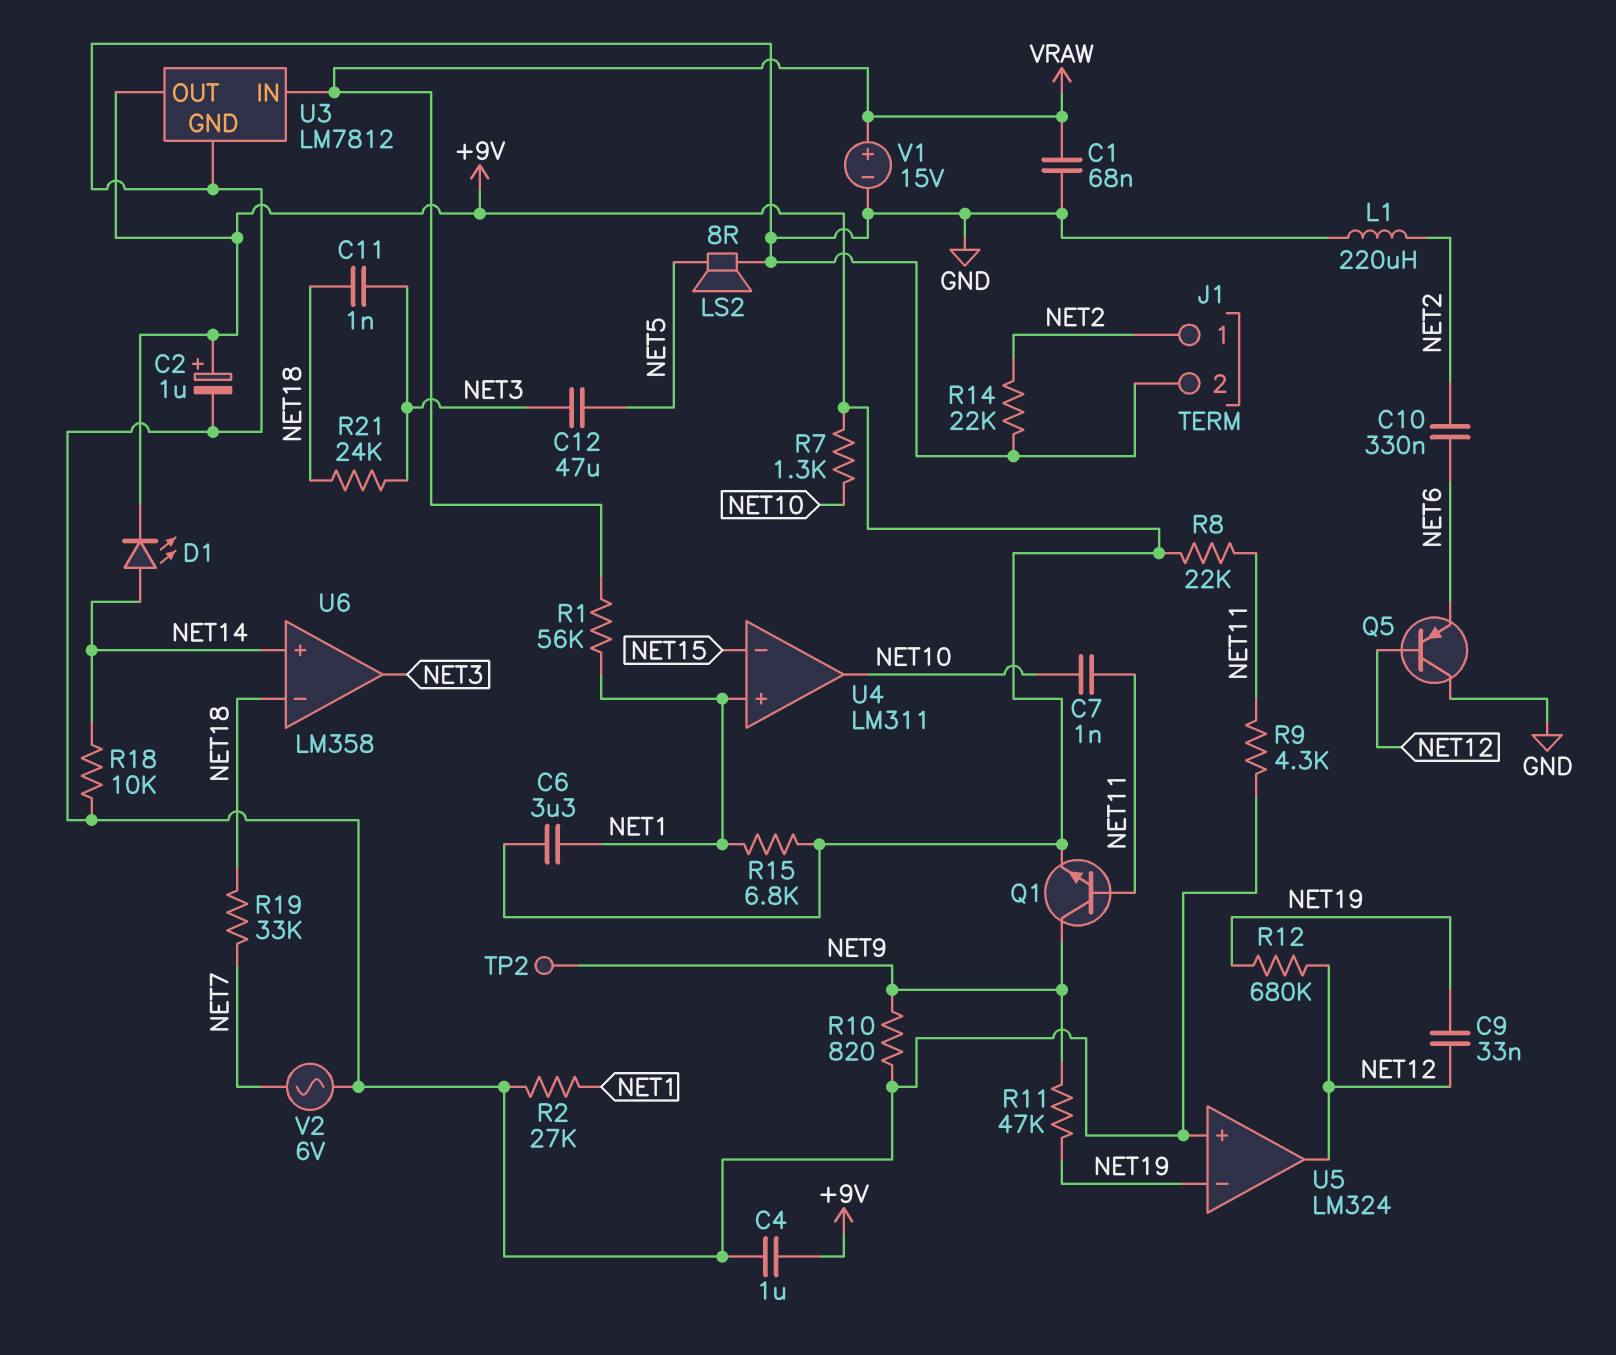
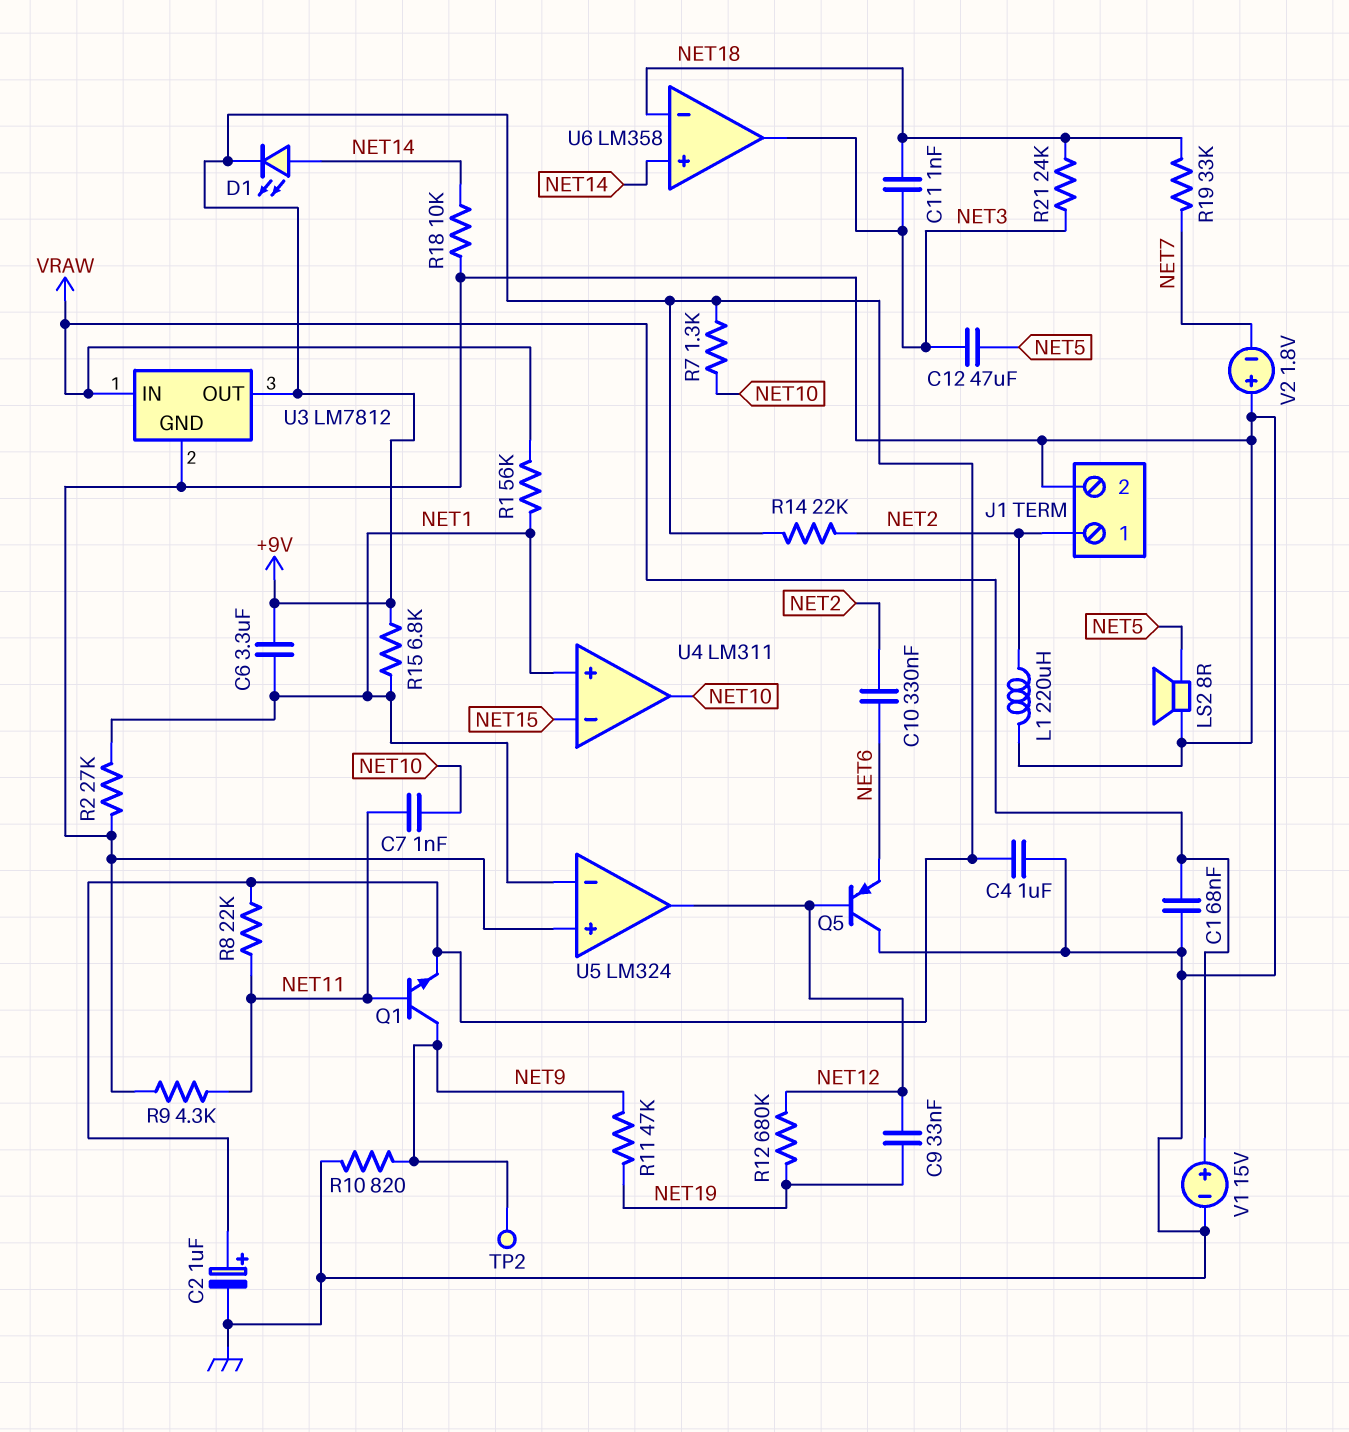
R14: 22k (GND, NET2) -> 22k (+9V, NET2)
U5 pin in-: NET19 -> NET1
V2: AC 6V (GND, NET7) -> 1.8V (plus GND, minus NET7)

